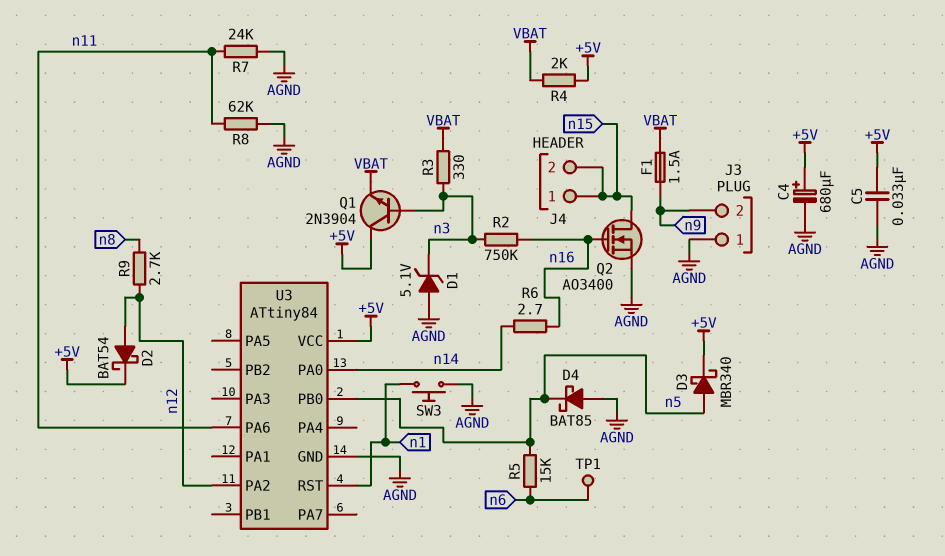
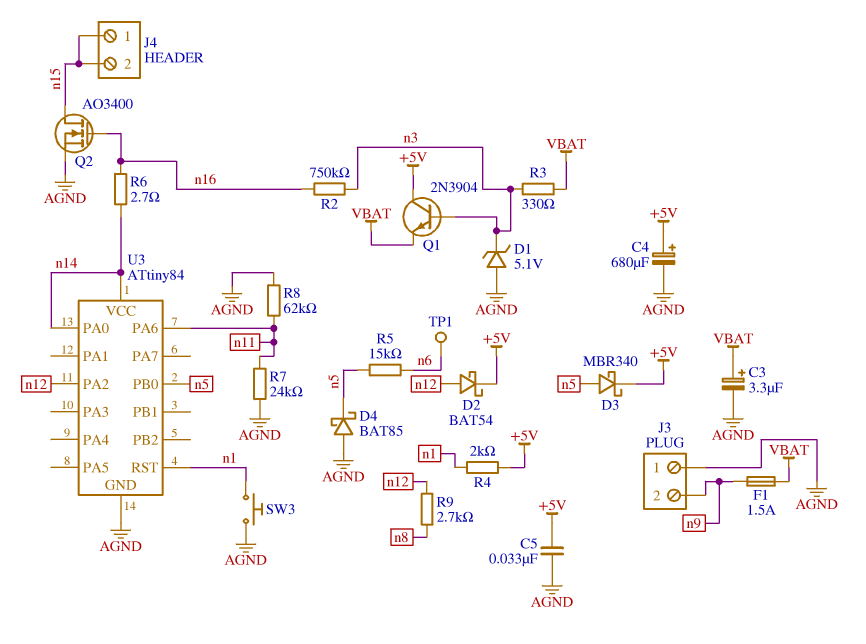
C3: none -> 3.3uF (plus VBAT, minus AGND)
R4: 2k (+5V, VBAT) -> 2k (+5V, n1)
U3 pin VCC: +5V -> n14

